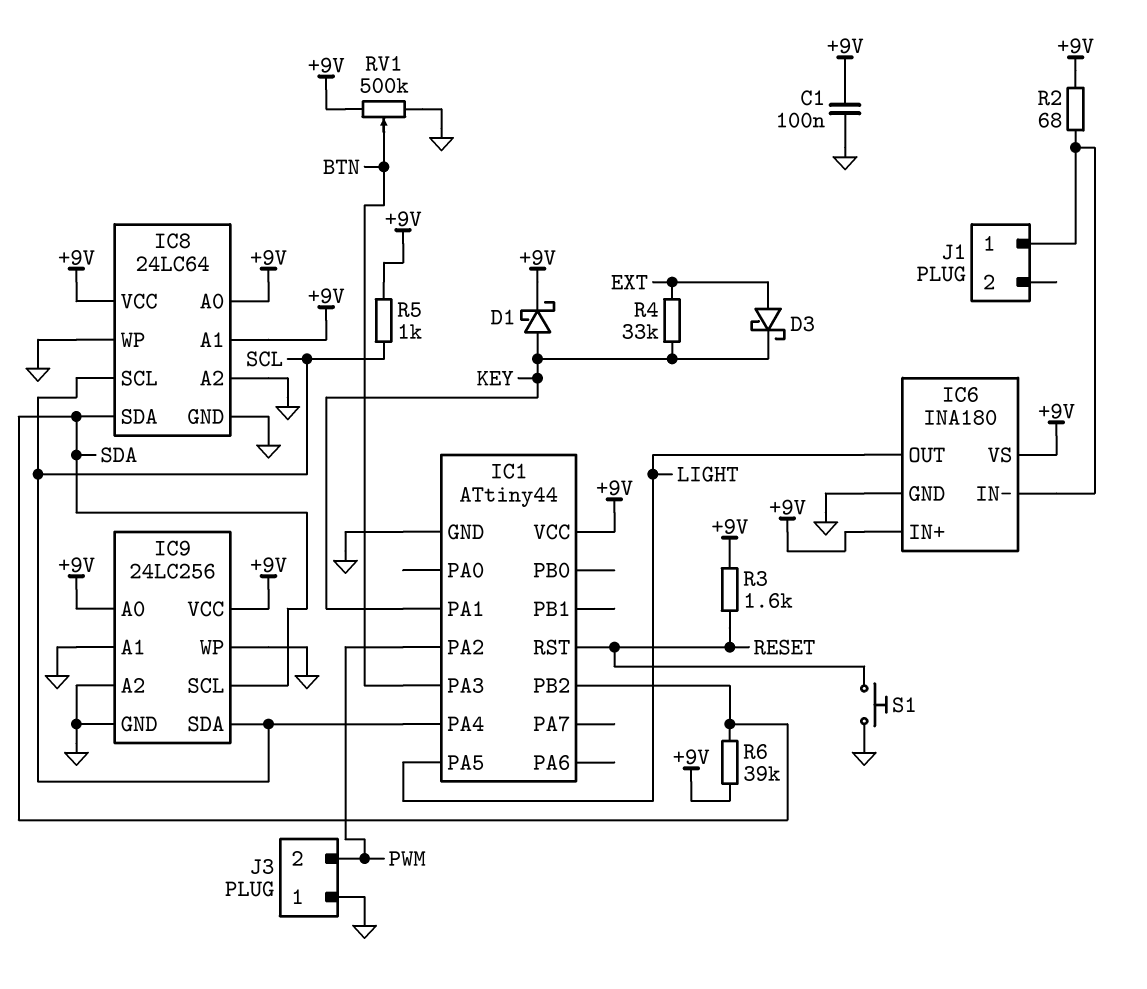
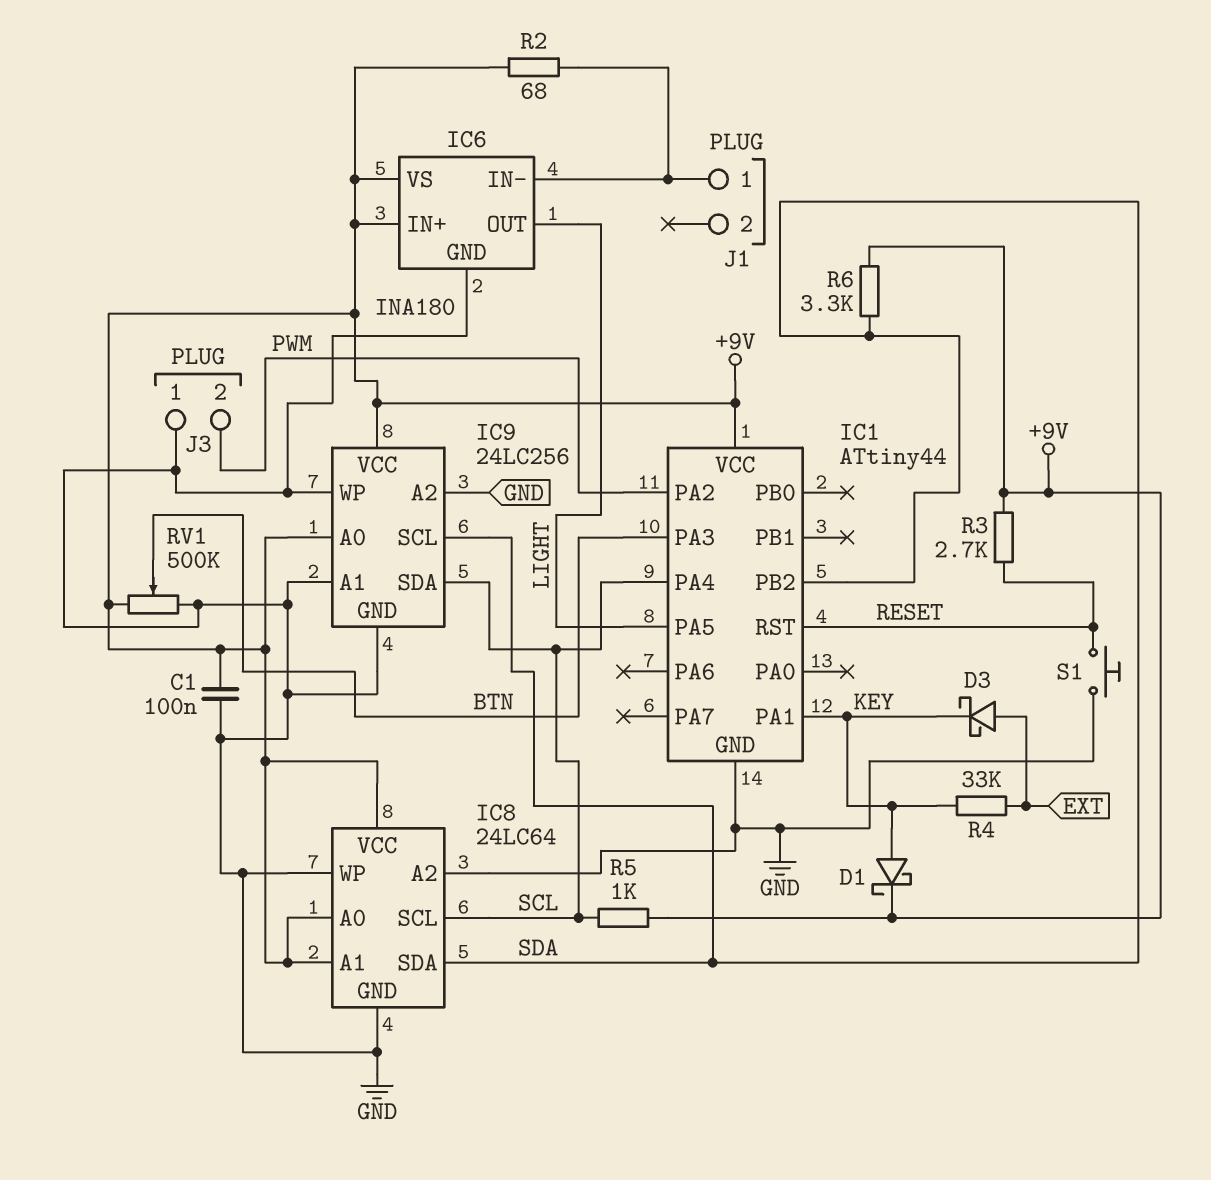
R3: 1.6k (+9V, RESET) -> 2.7k (+9V, RESET)
R6: 39k (+9V, SDA) -> 3.3k (+9V, SDA)

